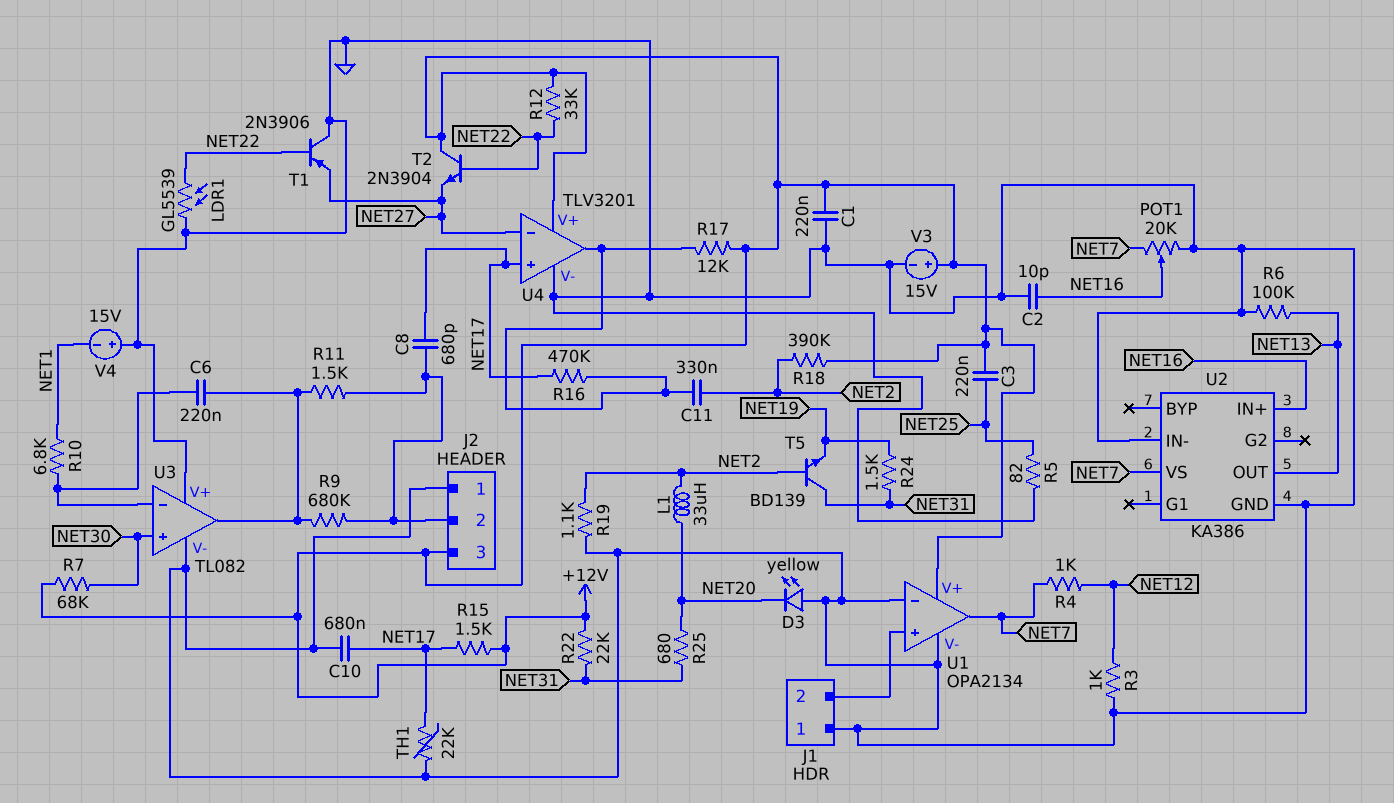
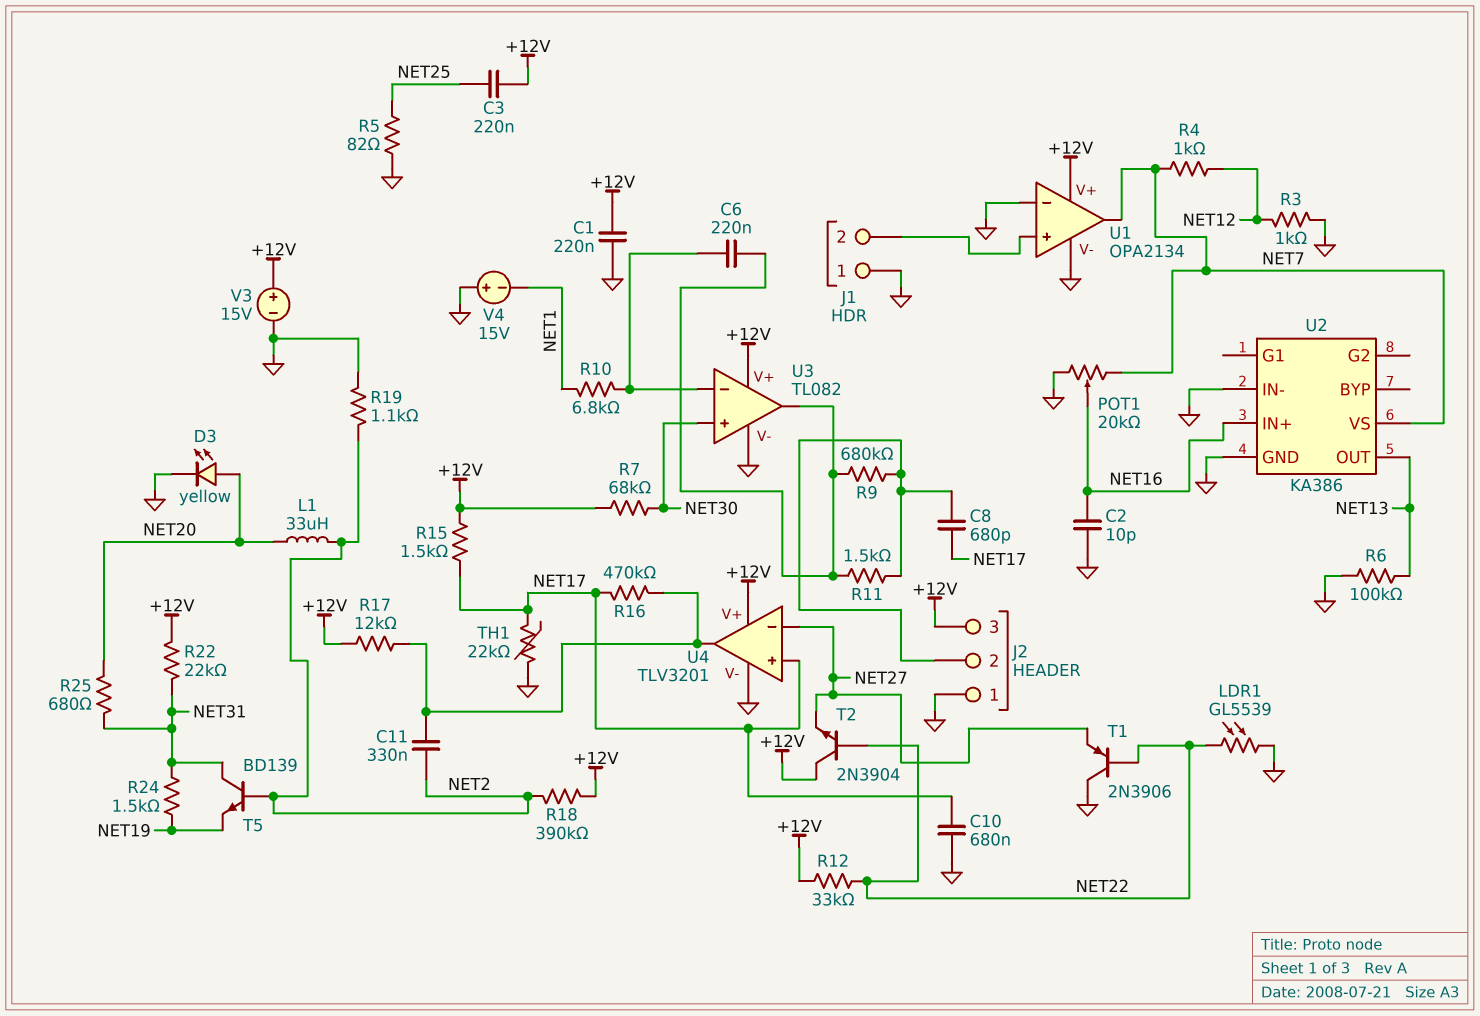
D3: LED yellow (A GND, K NET20) -> LED yellow (A NET20, K GND)
U3 pin V+: GND -> +12V

